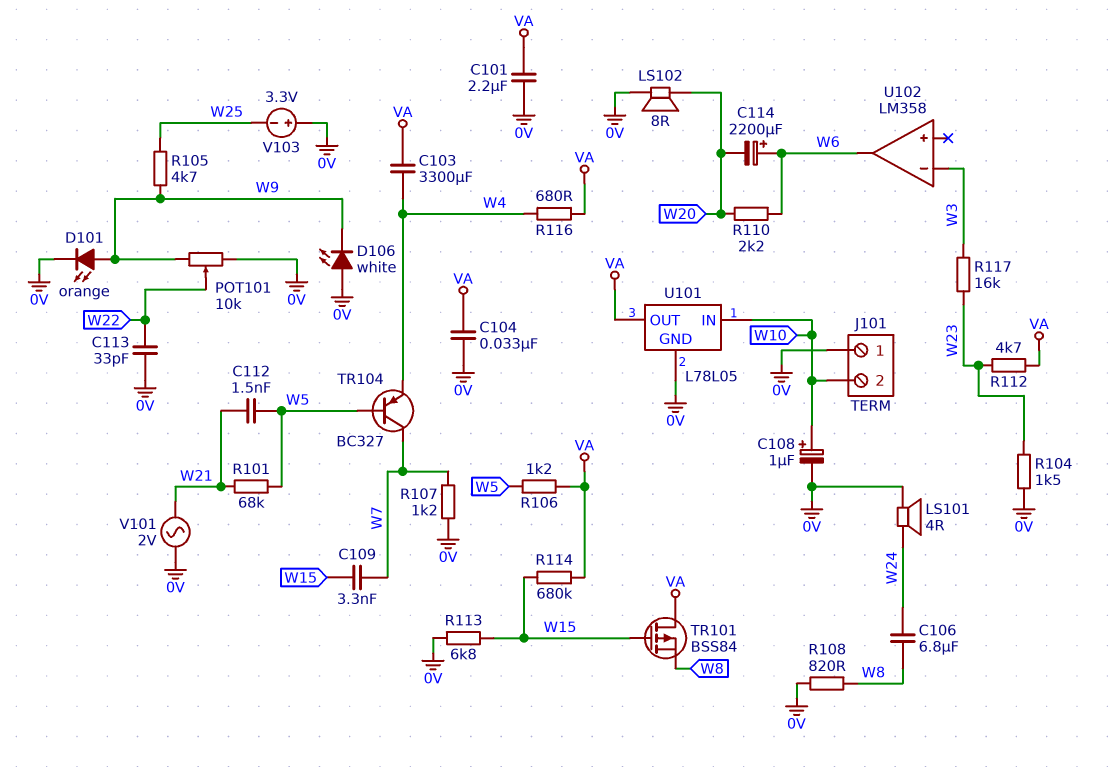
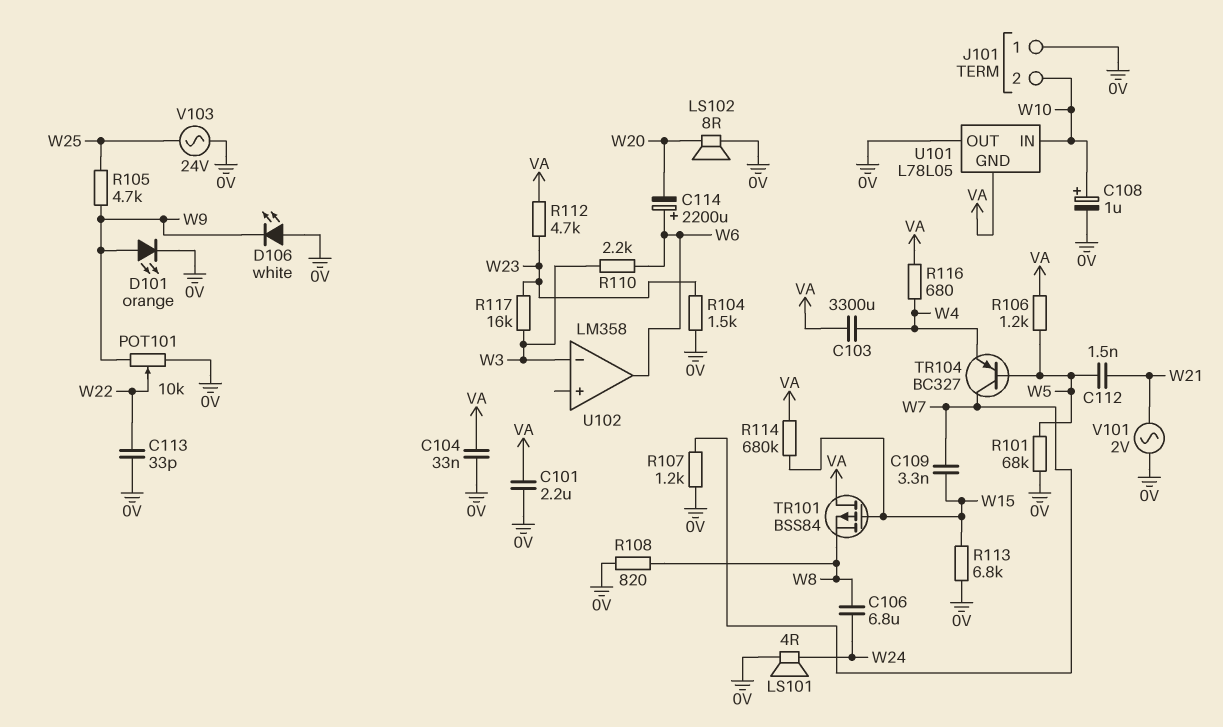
R101: 68k (W5, W21) -> 68k (0V, W5)
R110: 2.2k (W6, W20) -> 2.2k (W3, W6)
U101 pin GND: 0V -> VA
U101 pin OUT: VA -> 0V
V103: 3.3V (plus 0V, minus W25) -> AC 24V (0V, W25)

